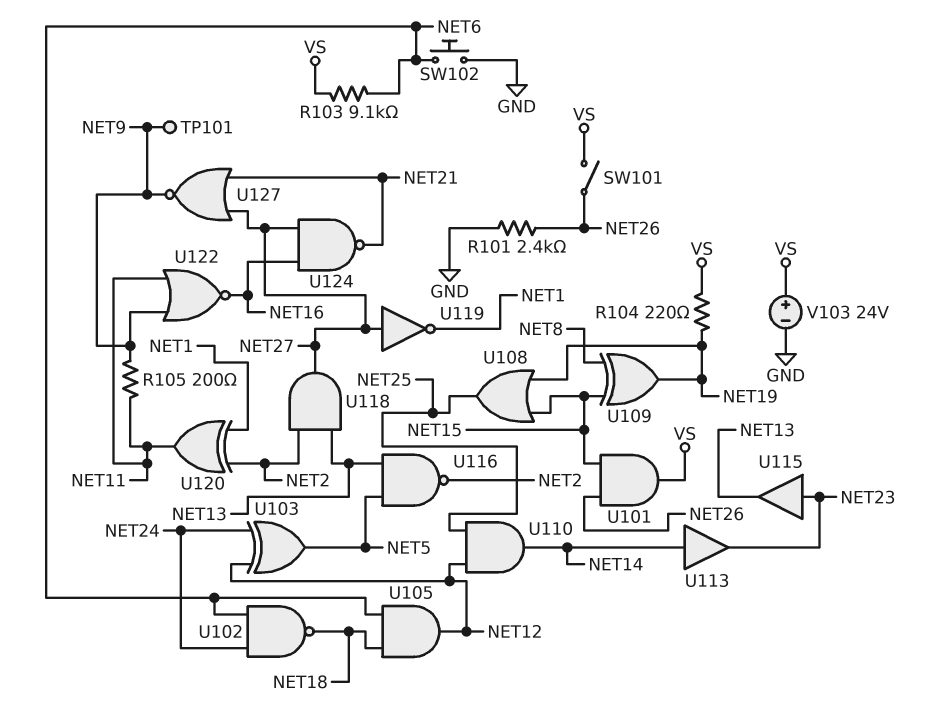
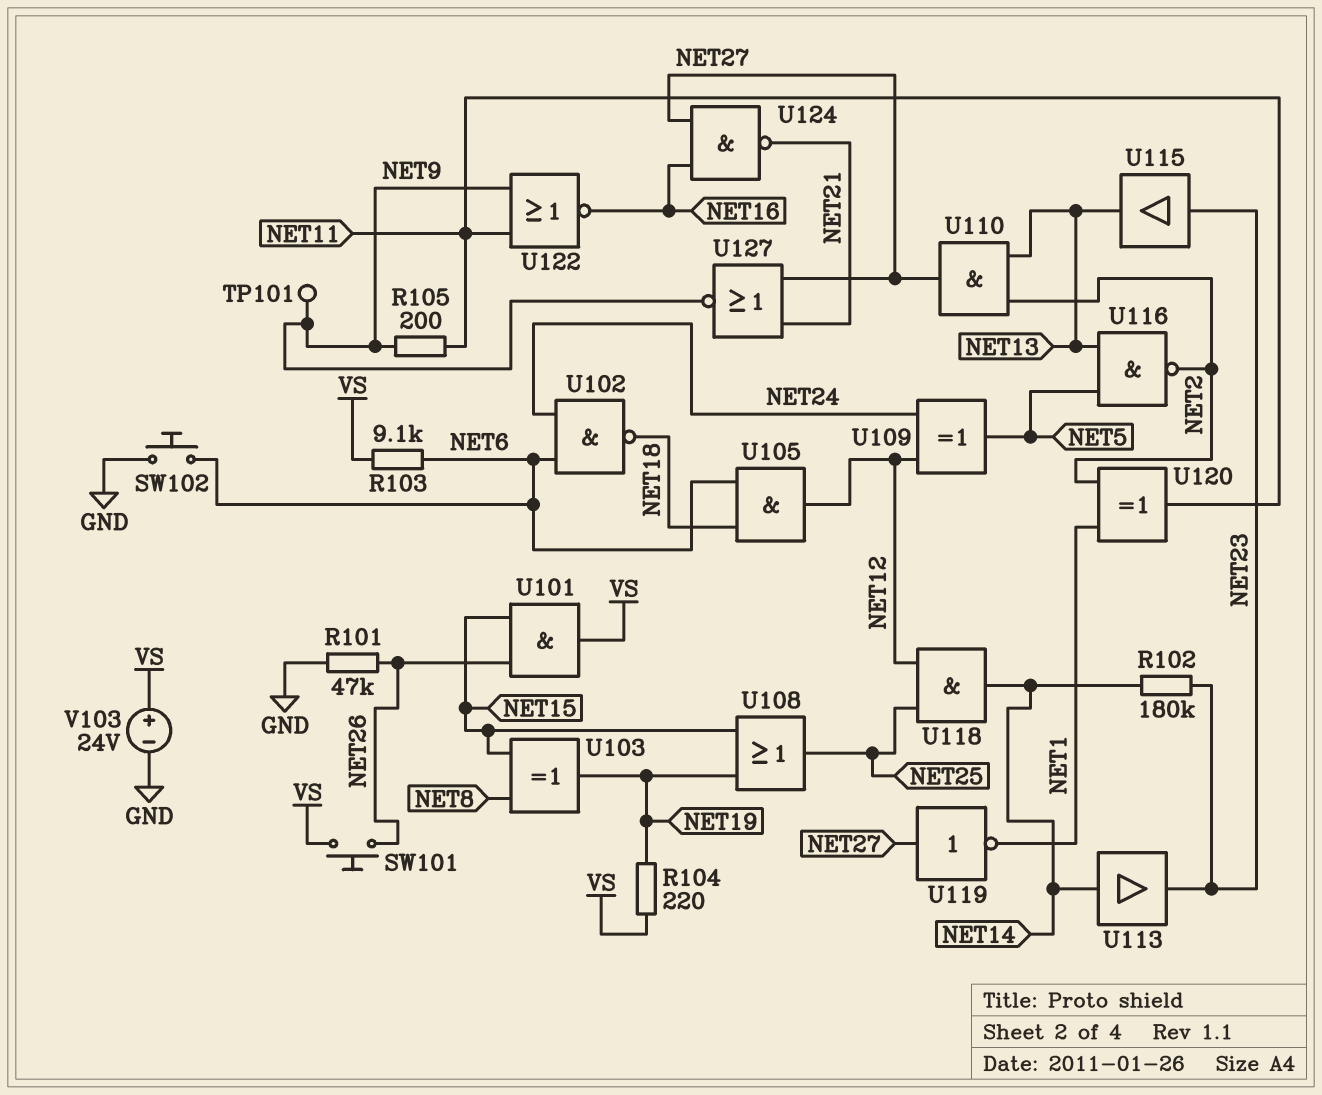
R101: 2.4k (GND, NET26) -> 47k (GND, NET26)
R102: none -> 180k (NET14, NET23)
SW101: switch (NET26, VS) -> button (NET26, VS)
U103: XOR (in NET12, in NET24, out NET5) -> XOR (in NET8, in NET15, out NET19)
U109: XOR (in NET8, in NET15, out NET19) -> XOR (in NET12, in NET24, out NET5)
U110: AND (in NET12, in NET25, out NET14) -> AND (in NET2, in NET13, out NET27)
U118: AND (in NET2, in NET13, out NET27) -> AND (in NET12, in NET25, out NET14)

